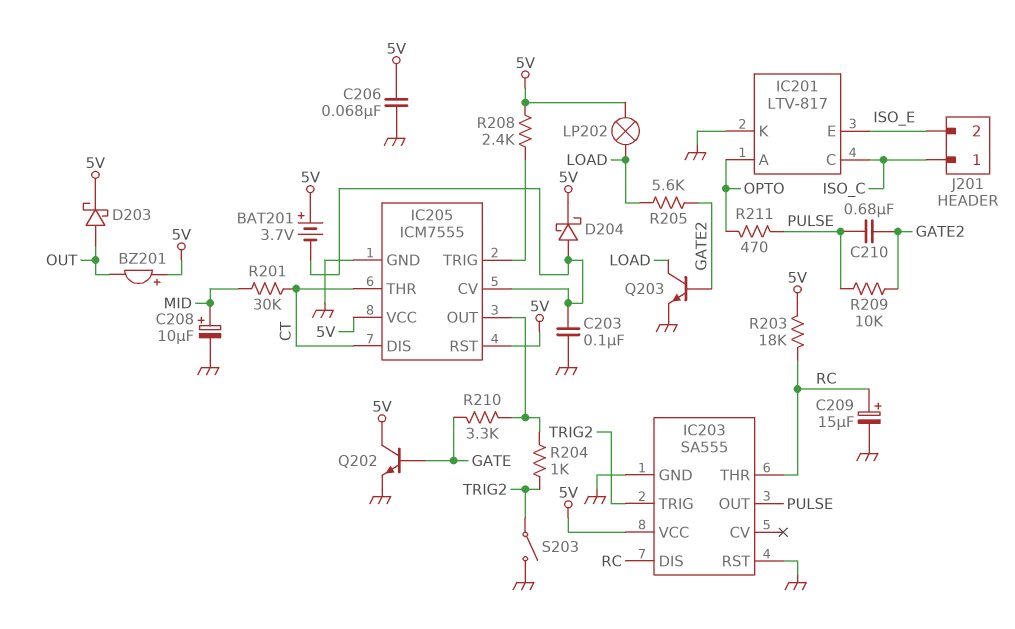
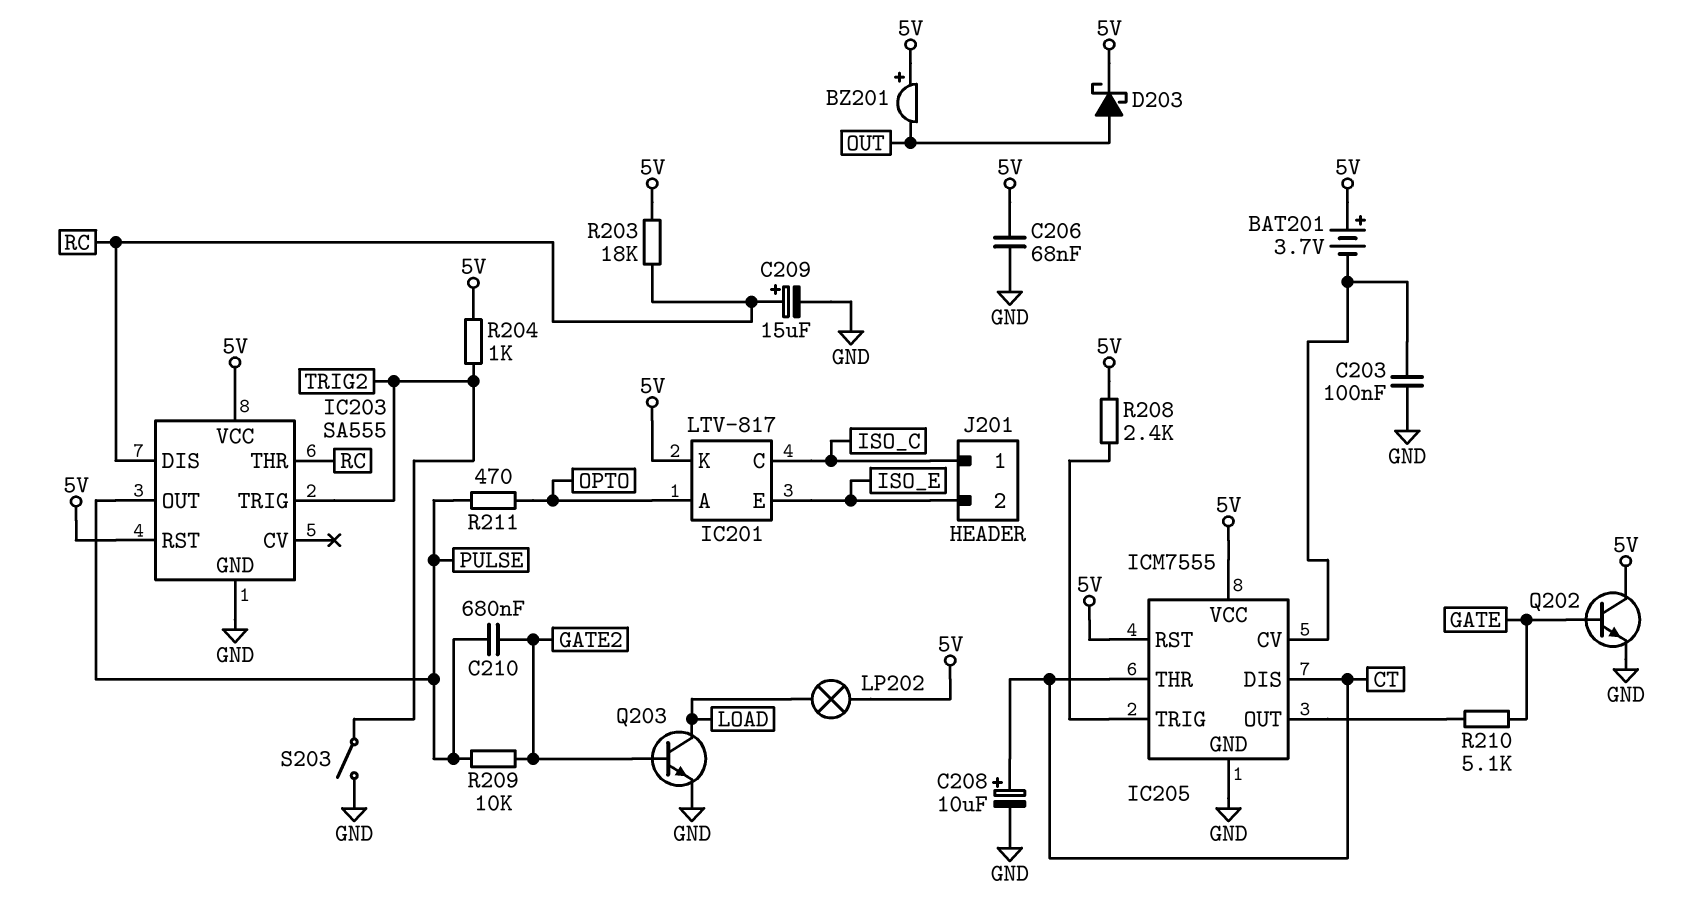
C208: 10uF (plus MID, minus GND) -> 10uF (plus CT, minus GND)
D204: schottky (A IC205/CV, K 5V) -> none
IC201 pin K: GND -> 5V
IC203 pin RST: GND -> 5V
R201: 30k (CT, MID) -> none
R204: 1k (IC205/OUT, TRIG2) -> 1k (5V, TRIG2)
R205: 5.6k (GATE2, LOAD) -> none
R210: 3.3k (GATE, IC205/OUT) -> 5.1k (GATE, IC205/OUT)

